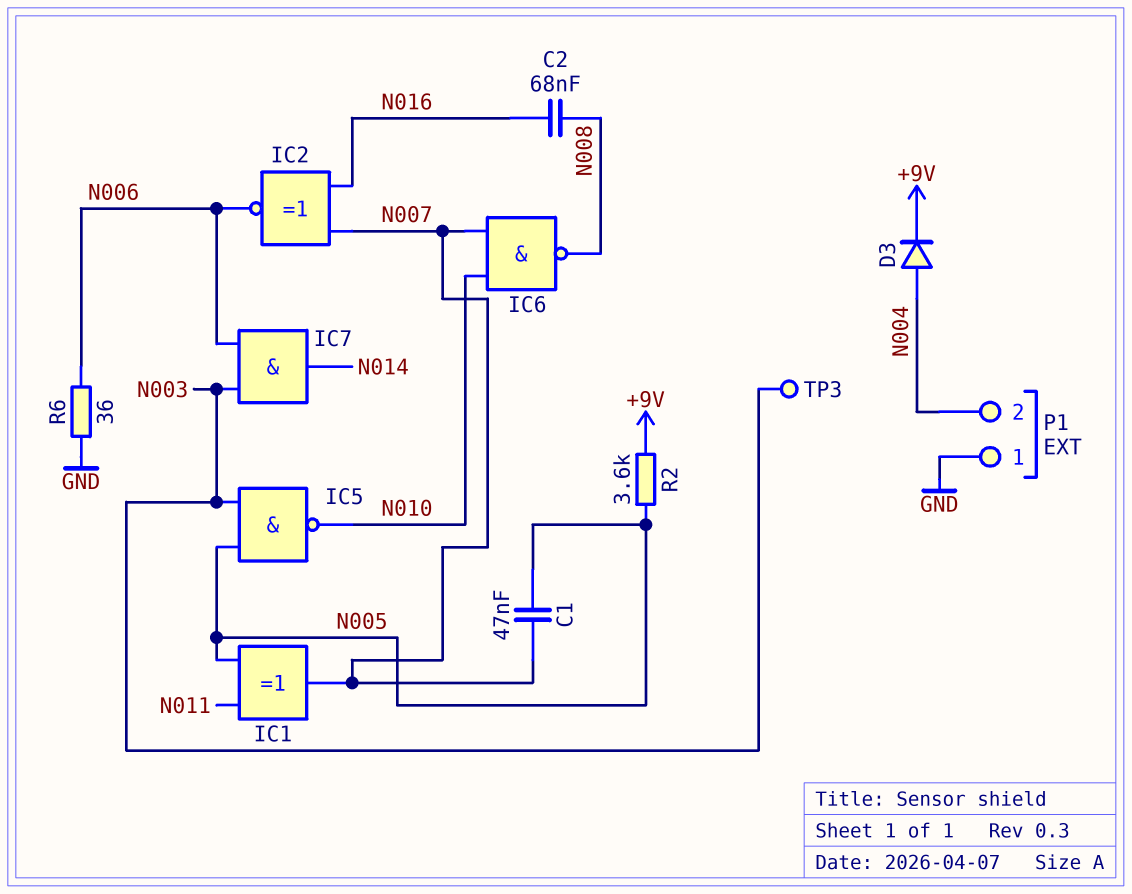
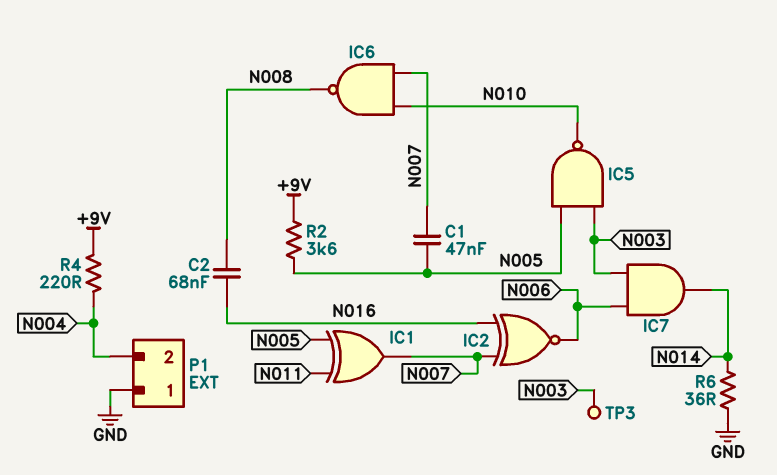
D3: diode (A N004, K +9V) -> none
R4: none -> 220 (+9V, N004)
R6: 36 (GND, N006) -> 36 (GND, N014)

